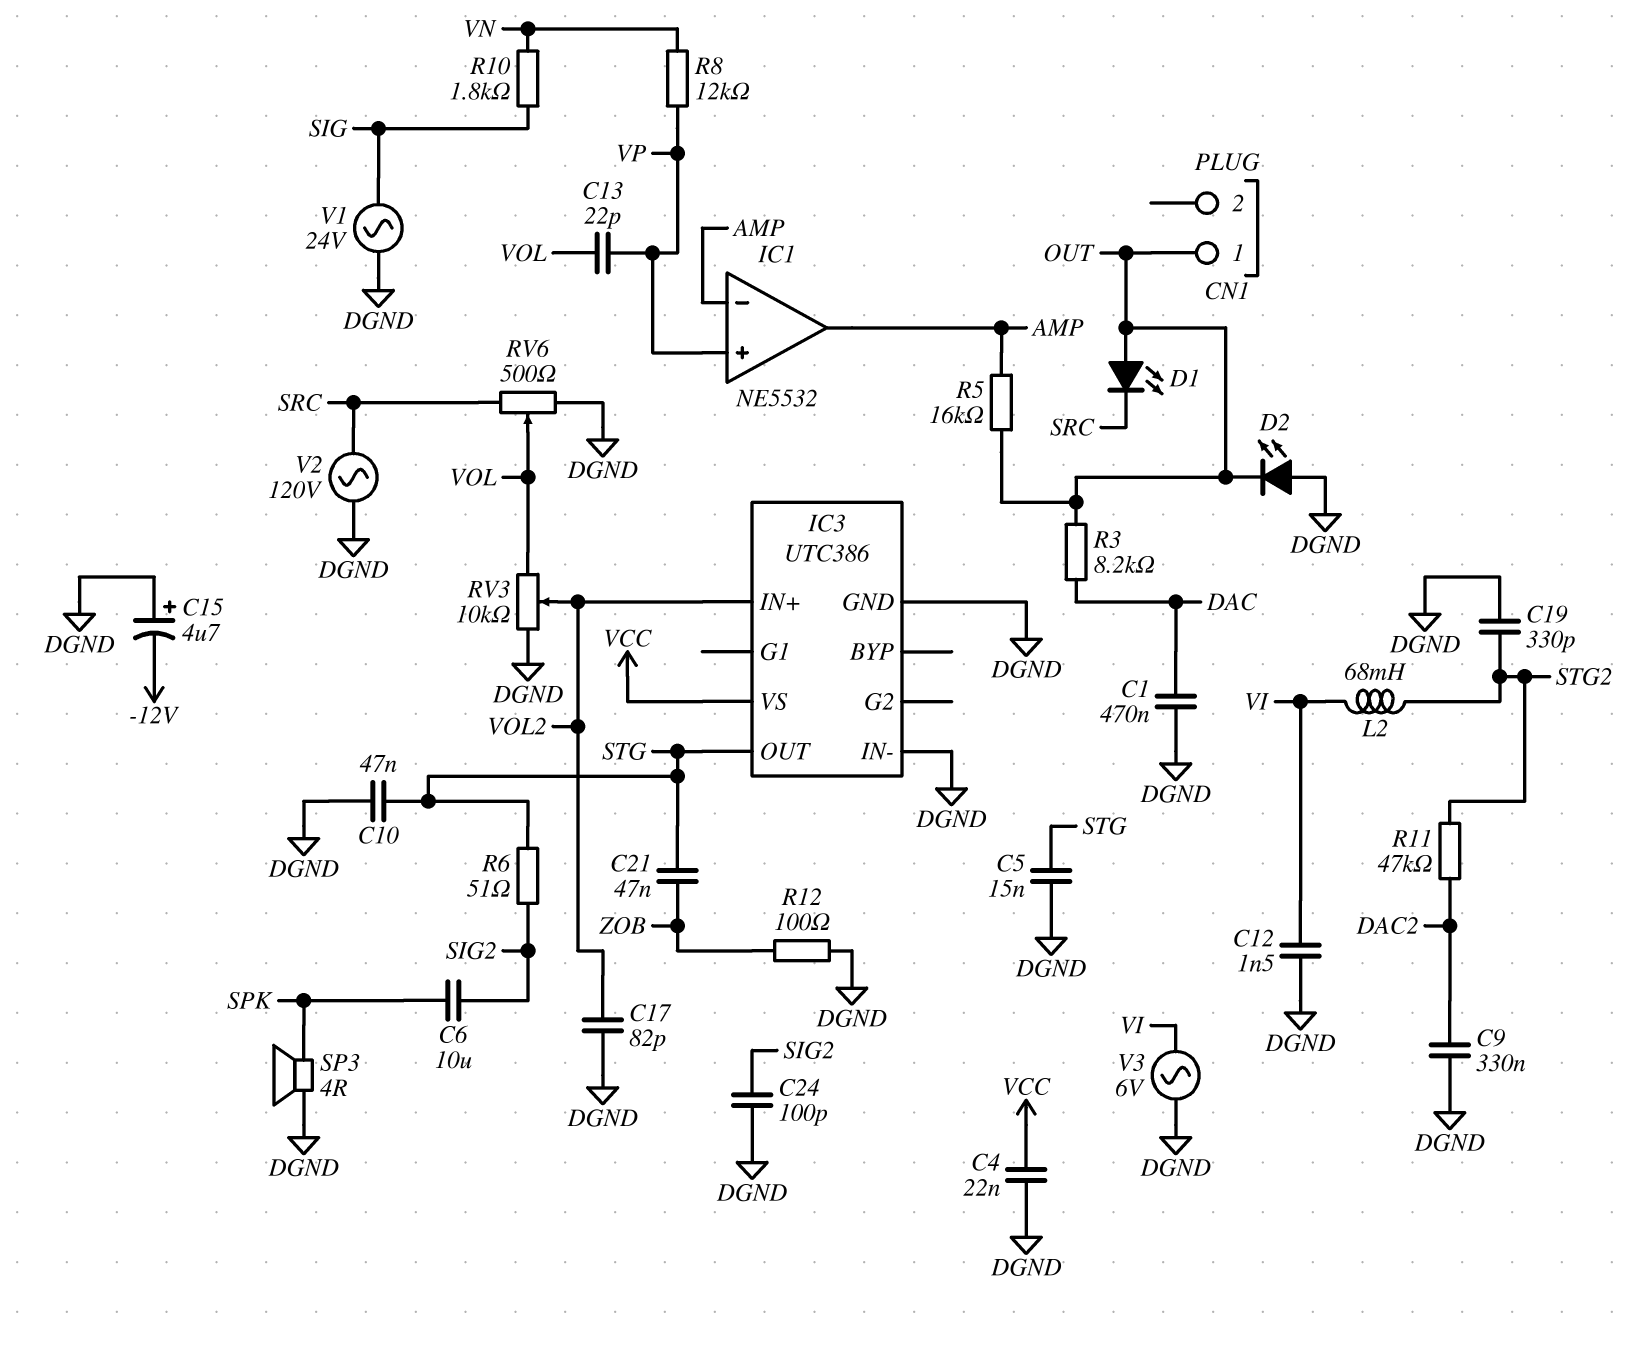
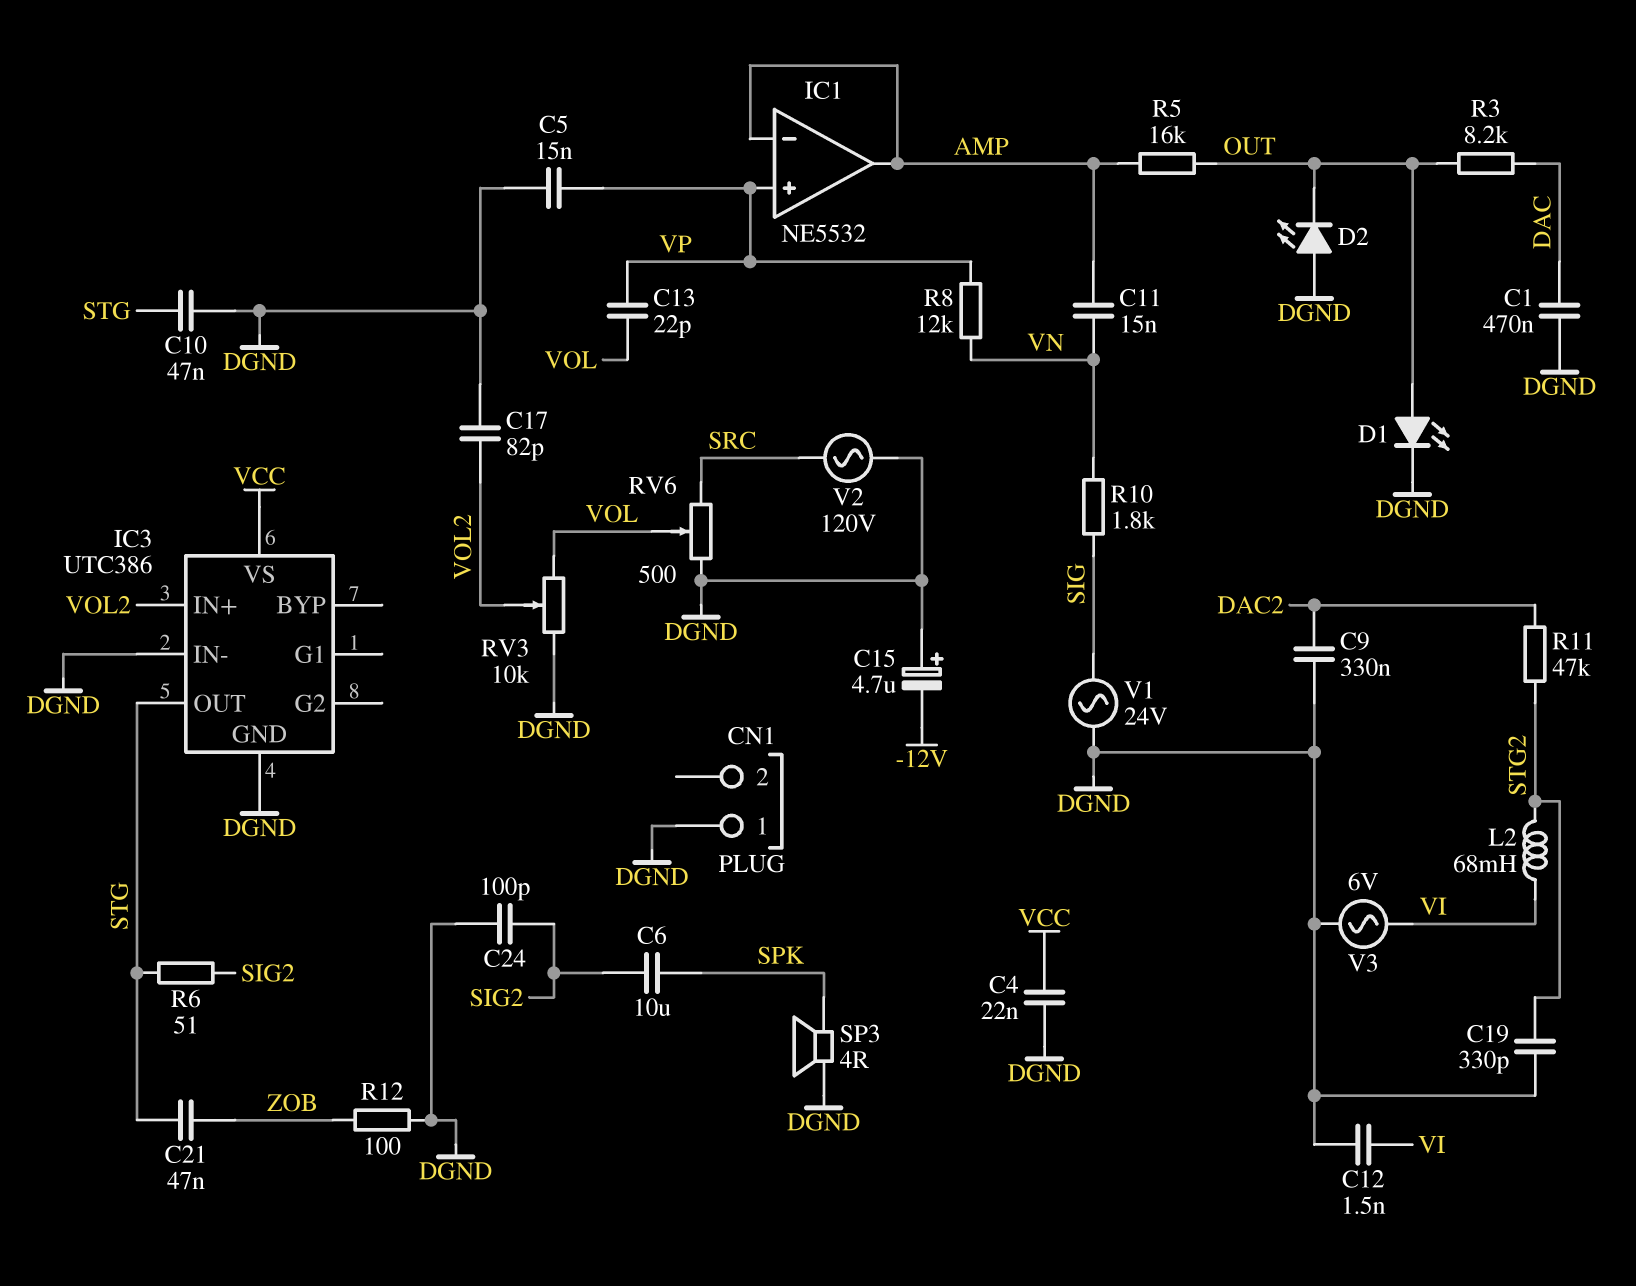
C5: 15nF (DGND, STG) -> 15nF (DGND, VP)
C11: none -> 15nF (AMP, VN)
CN1 pin 1: OUT -> DGND
D1: LED (A OUT, K SRC) -> LED (A OUT, K DGND)

